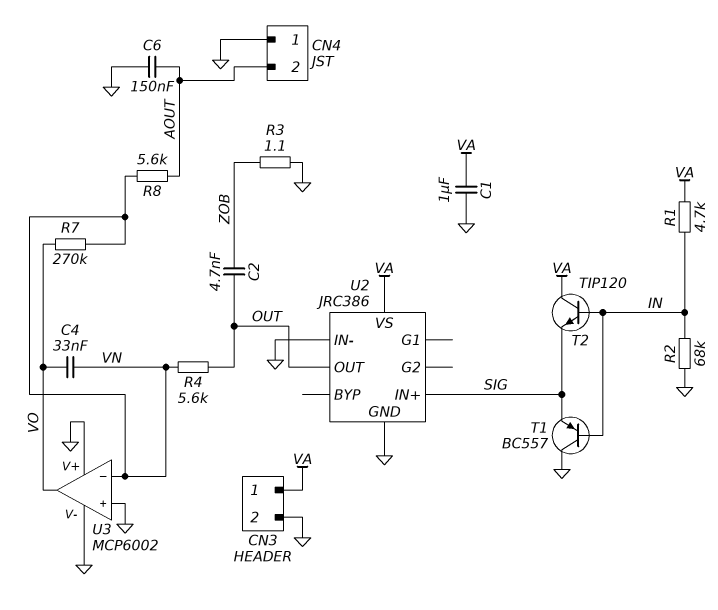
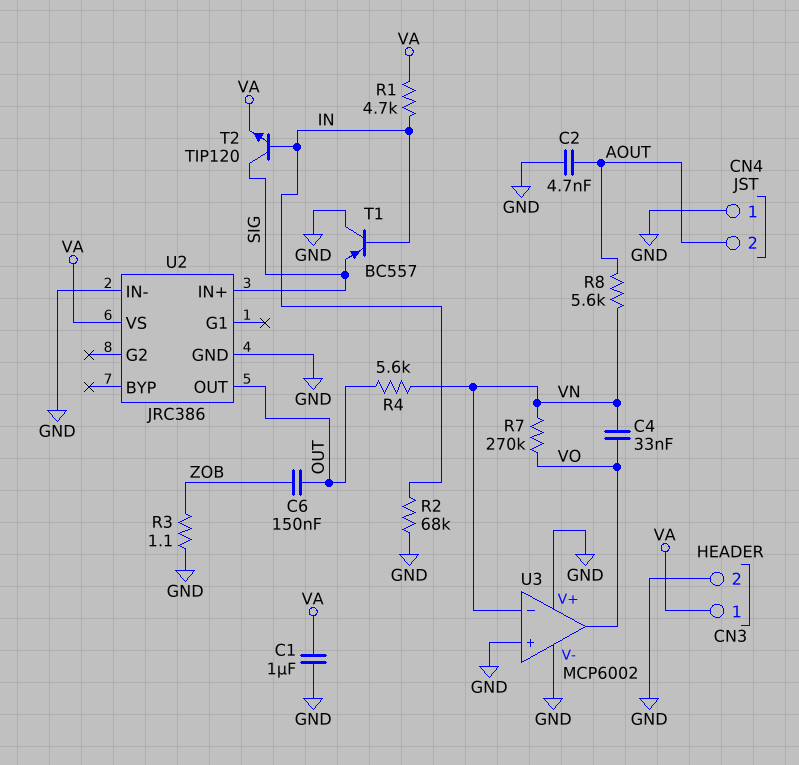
C2: 4.7nF (OUT, ZOB) -> 4.7nF (AOUT, GND)
C6: 150nF (AOUT, GND) -> 150nF (OUT, ZOB)
T2: NPN TIP120 (B IN, C VA, E SIG) -> NPN TIP120 (B IN, C SIG, E VA)

